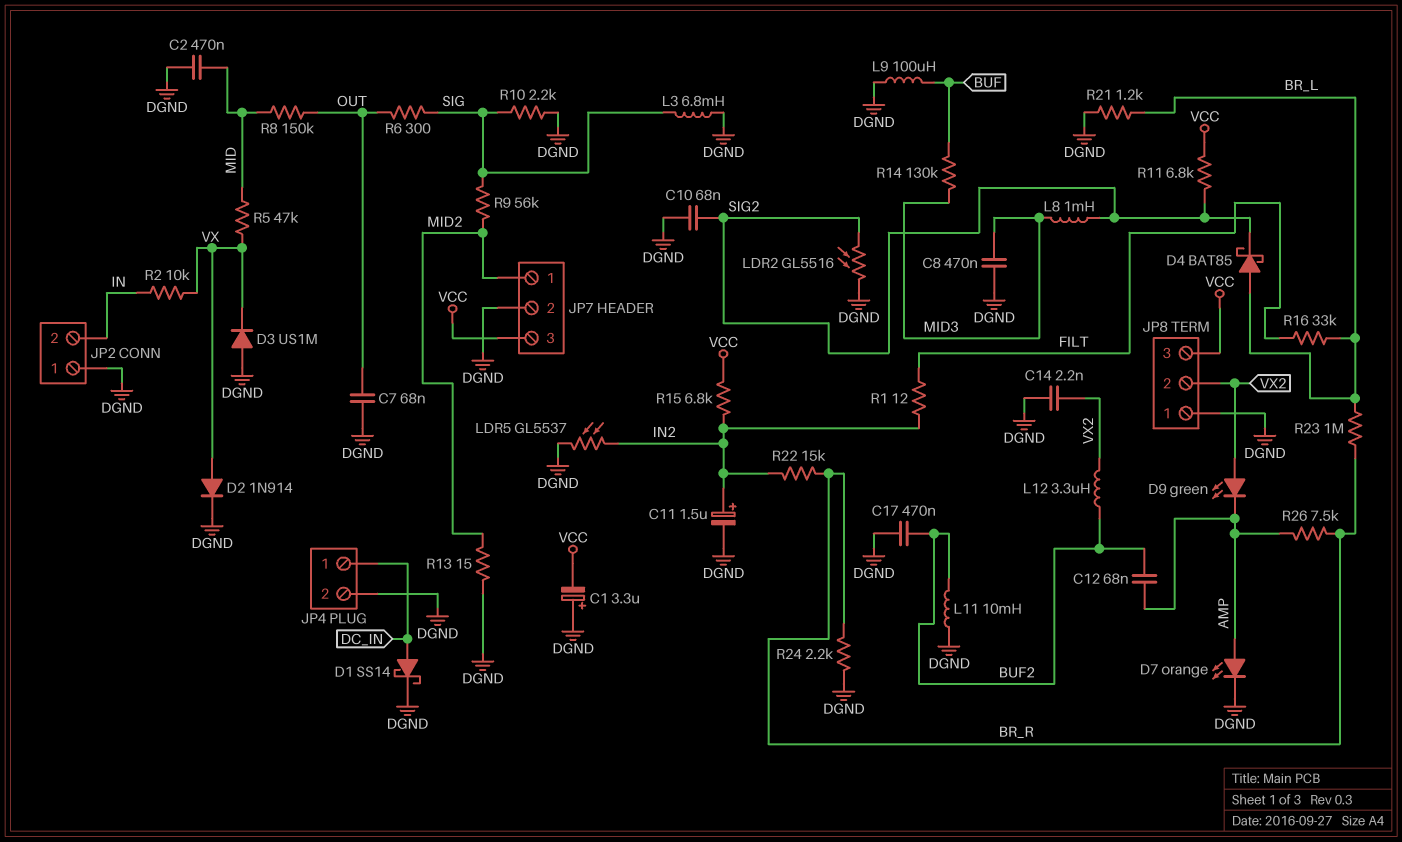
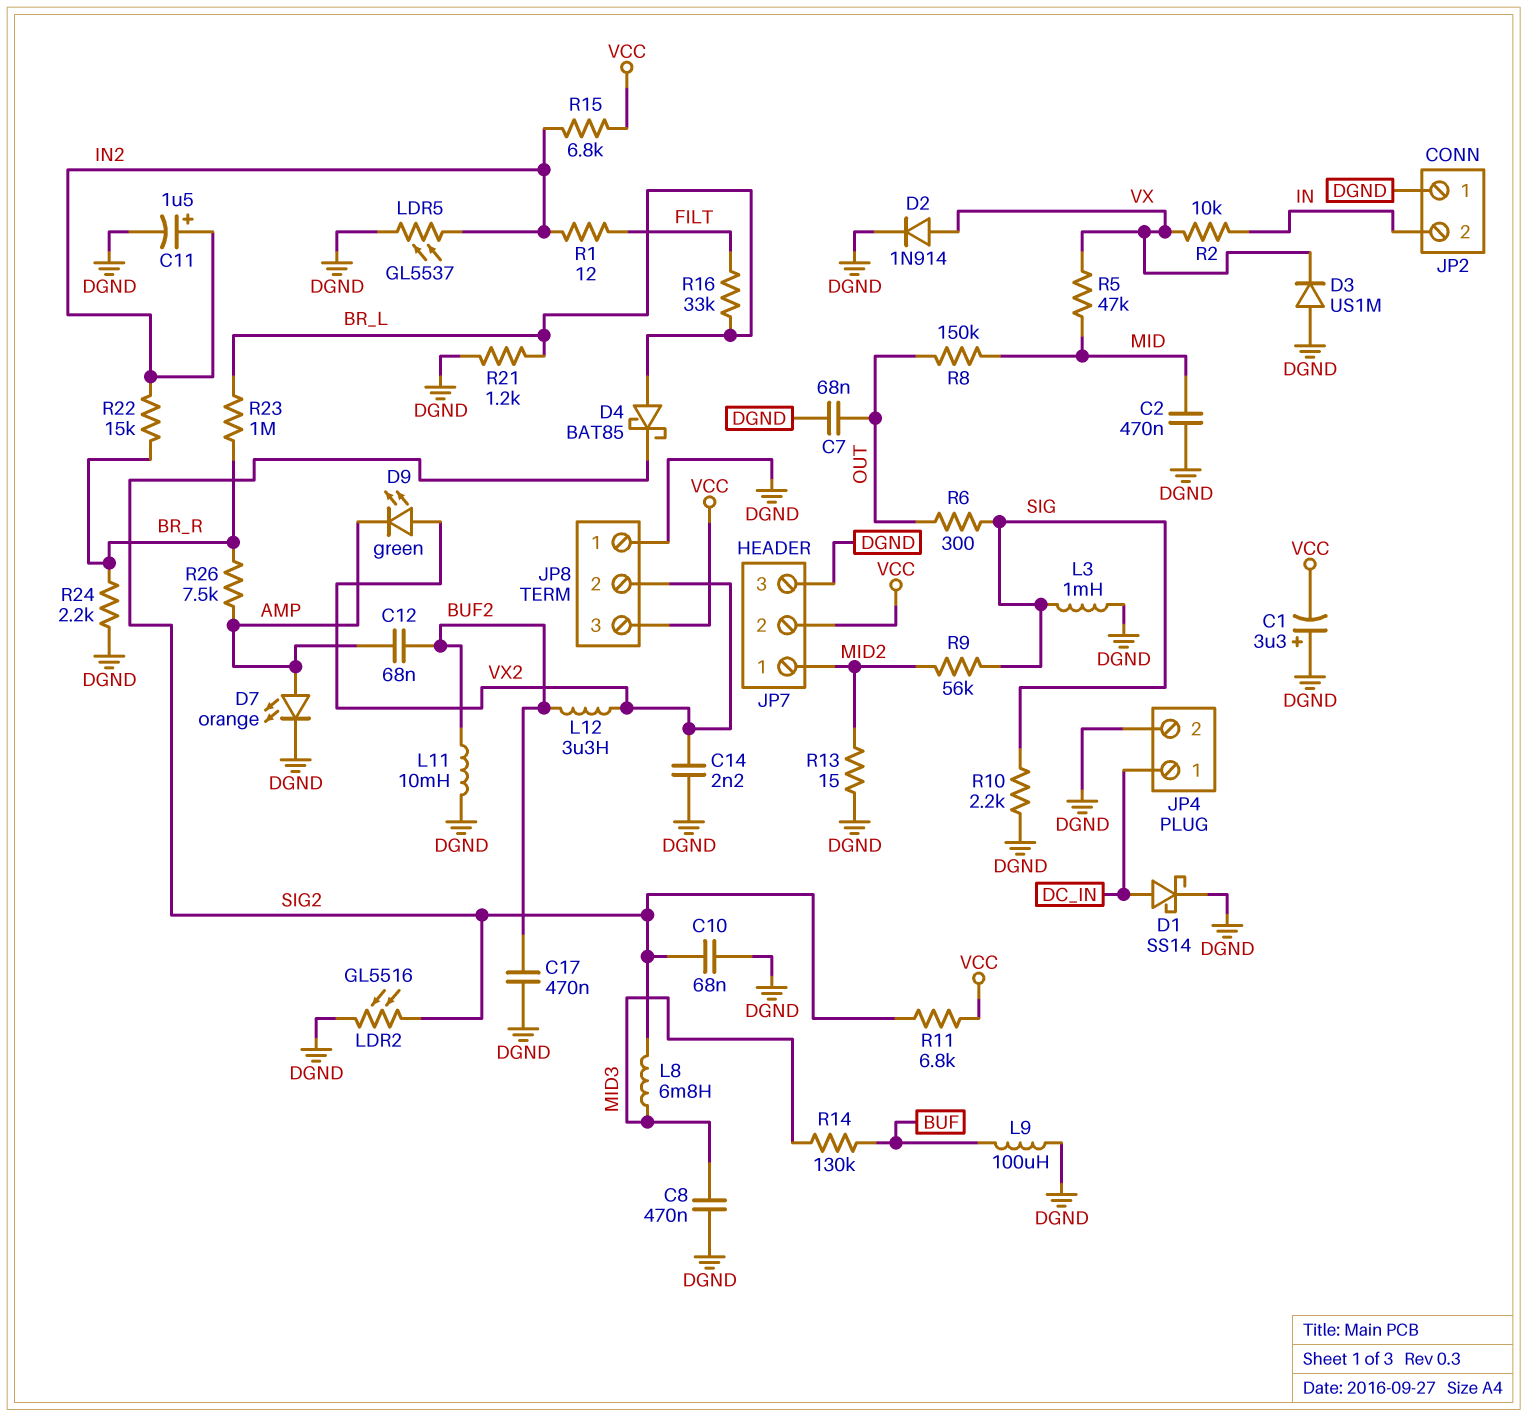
JP7 pin 2: DGND -> VCC
JP7 pin 3: VCC -> DGND
L3: 6.8mH (DGND, SIG) -> 1mH (DGND, SIG)
L8: 1mH (MID3, SIG2) -> 6.8mH (MID3, SIG2)

